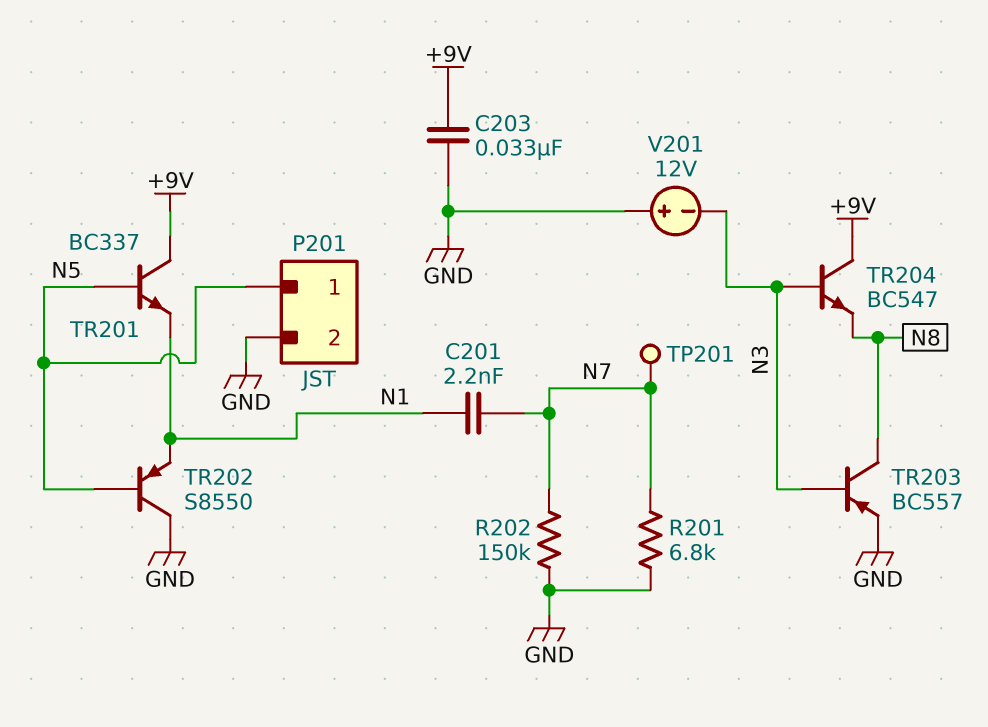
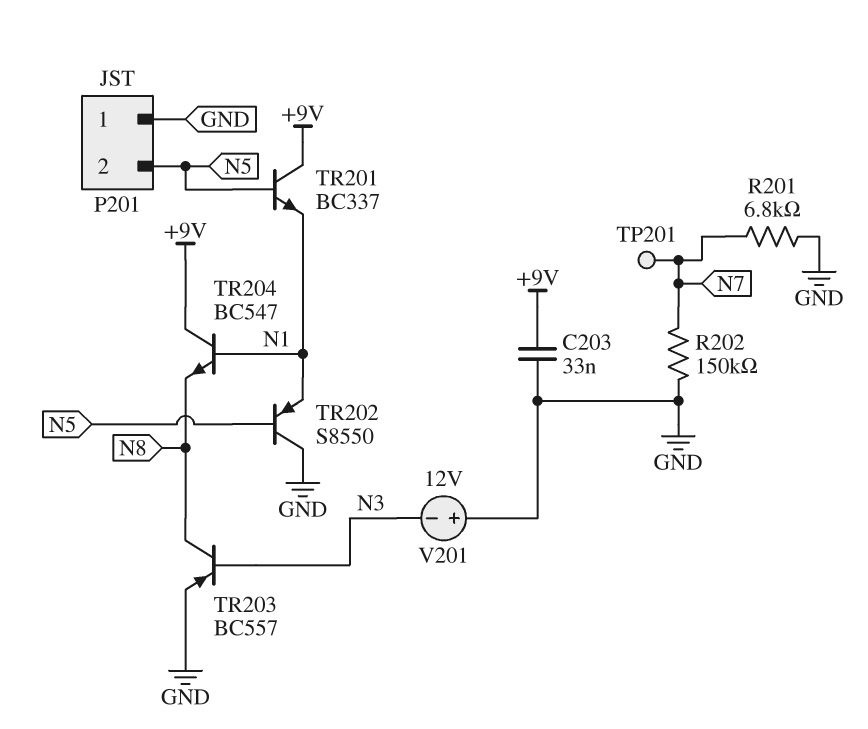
C201: 2.2nF (N1, N7) -> none
P201 pin 1: N5 -> GND
P201 pin 2: GND -> N5
TR204: NPN BC547 (B N3, C +9V, E N8) -> NPN BC547 (B N1, C +9V, E N8)

